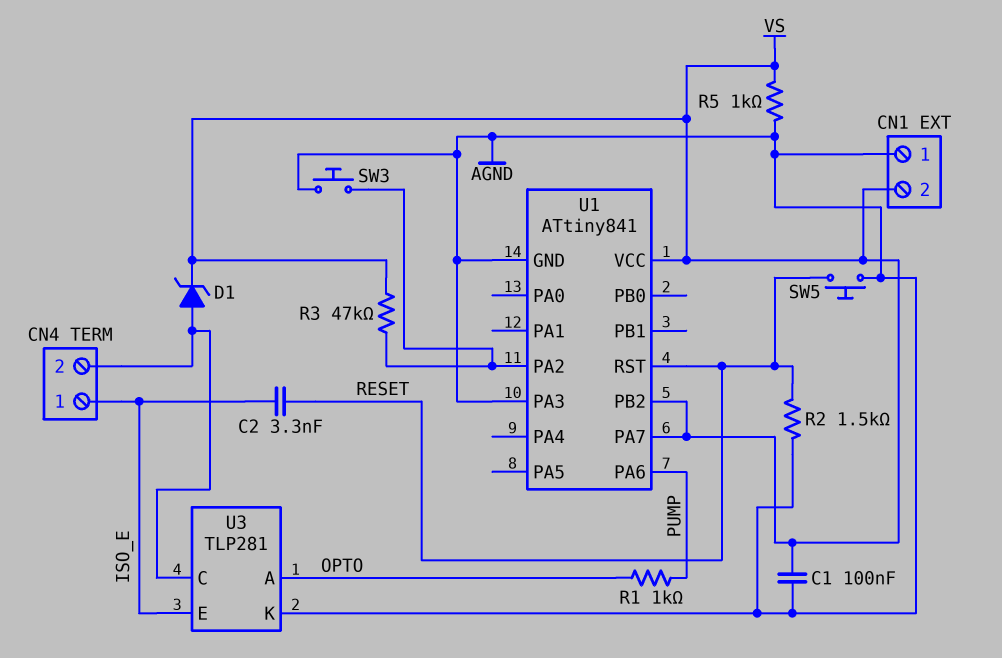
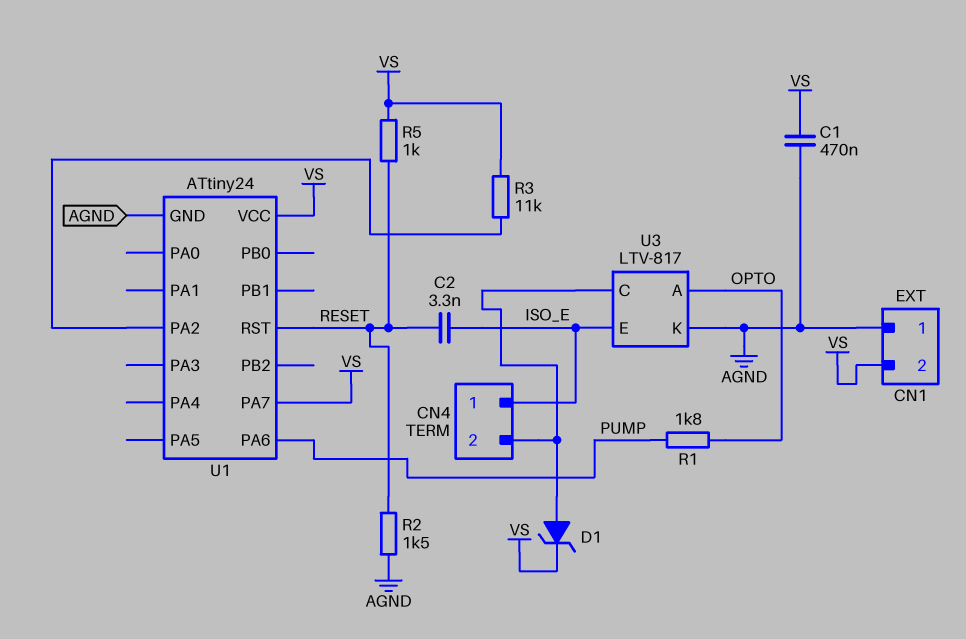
C1: 100nF (AGND, VS) -> 470nF (AGND, VS)
R1: 1k (OPTO, PUMP) -> 1.8k (OPTO, PUMP)
R3: 47k (U1/PA2, VS) -> 11k (U1/PA2, VS)
R5: 1k (AGND, VS) -> 1k (RESET, VS)
SW3: button (AGND, U1/PA2) -> none
SW5: button (AGND, RESET) -> none
U1: ATtiny841 -> ATtiny24
U1 pin PA3: AGND -> none
U1 pin PB2: VS -> none
U3: TLP281 -> LTV-817

